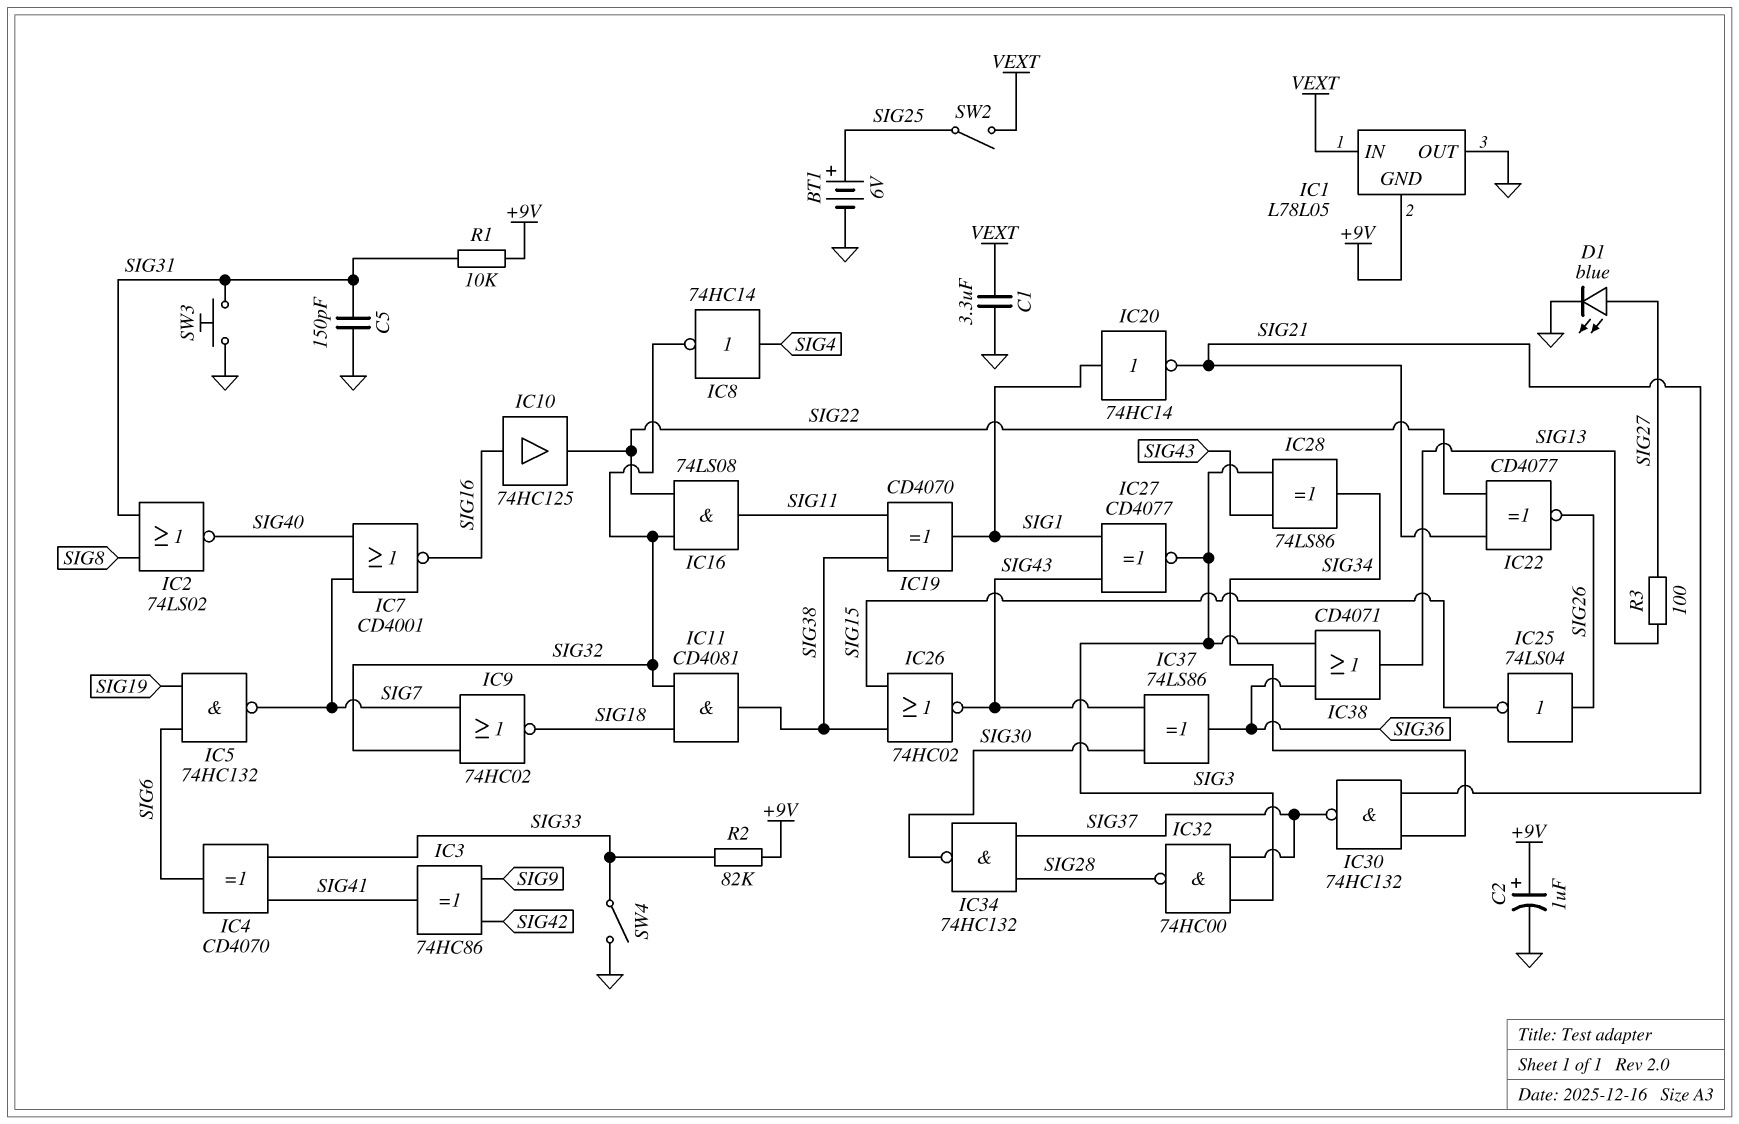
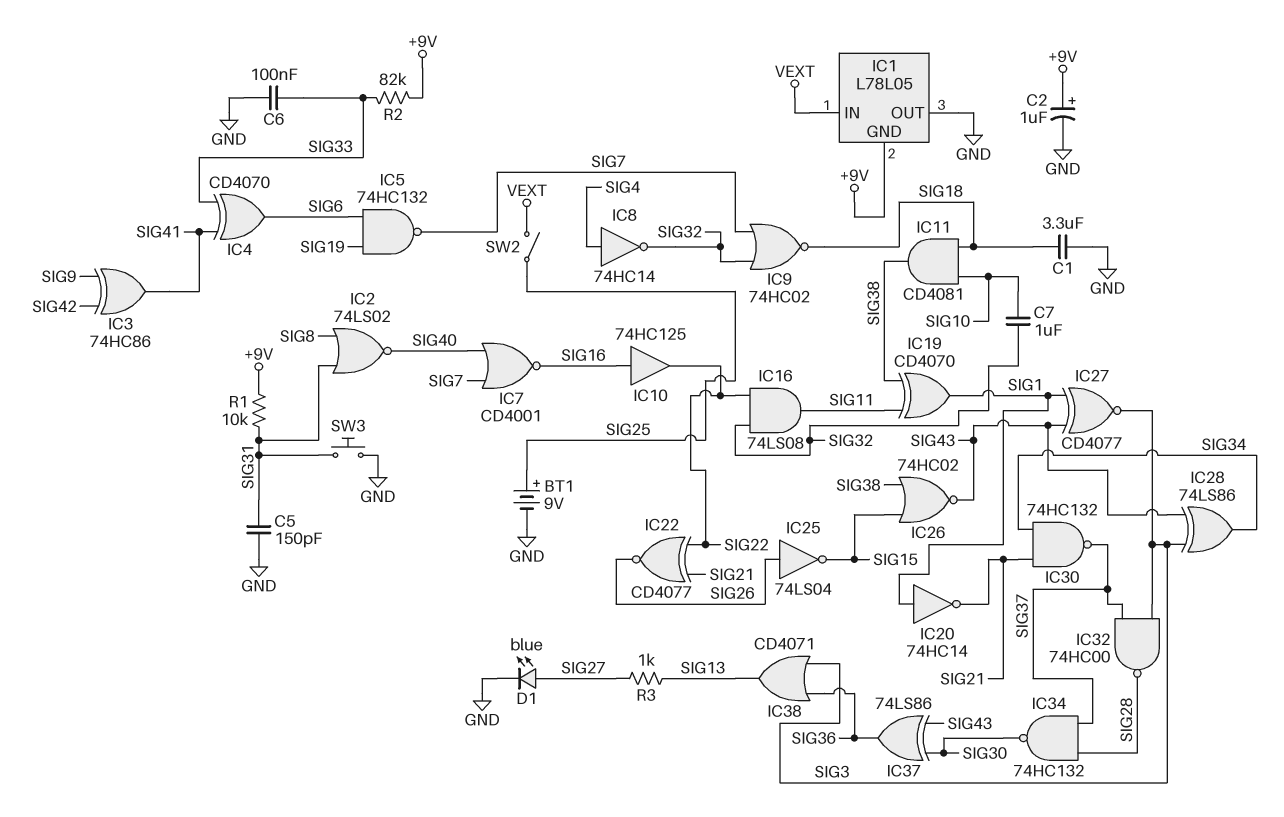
BT1: 6V (plus SIG25, minus GND) -> 9V (plus SIG25, minus GND)
C1: 3.3uF (GND, VEXT) -> 3.3uF (GND, SIG18)
C6: none -> 100nF (GND, SIG33)
C7: none -> 1uF (SIG10, SIG32)
IC11: AND CD4081 (in SIG18, in SIG32, out SIG38) -> AND CD4081 (in SIG10, in SIG18, out SIG38)
R3: 100 (SIG13, SIG27) -> 1k (SIG13, SIG27)
SW4: switch (GND, SIG33) -> none

